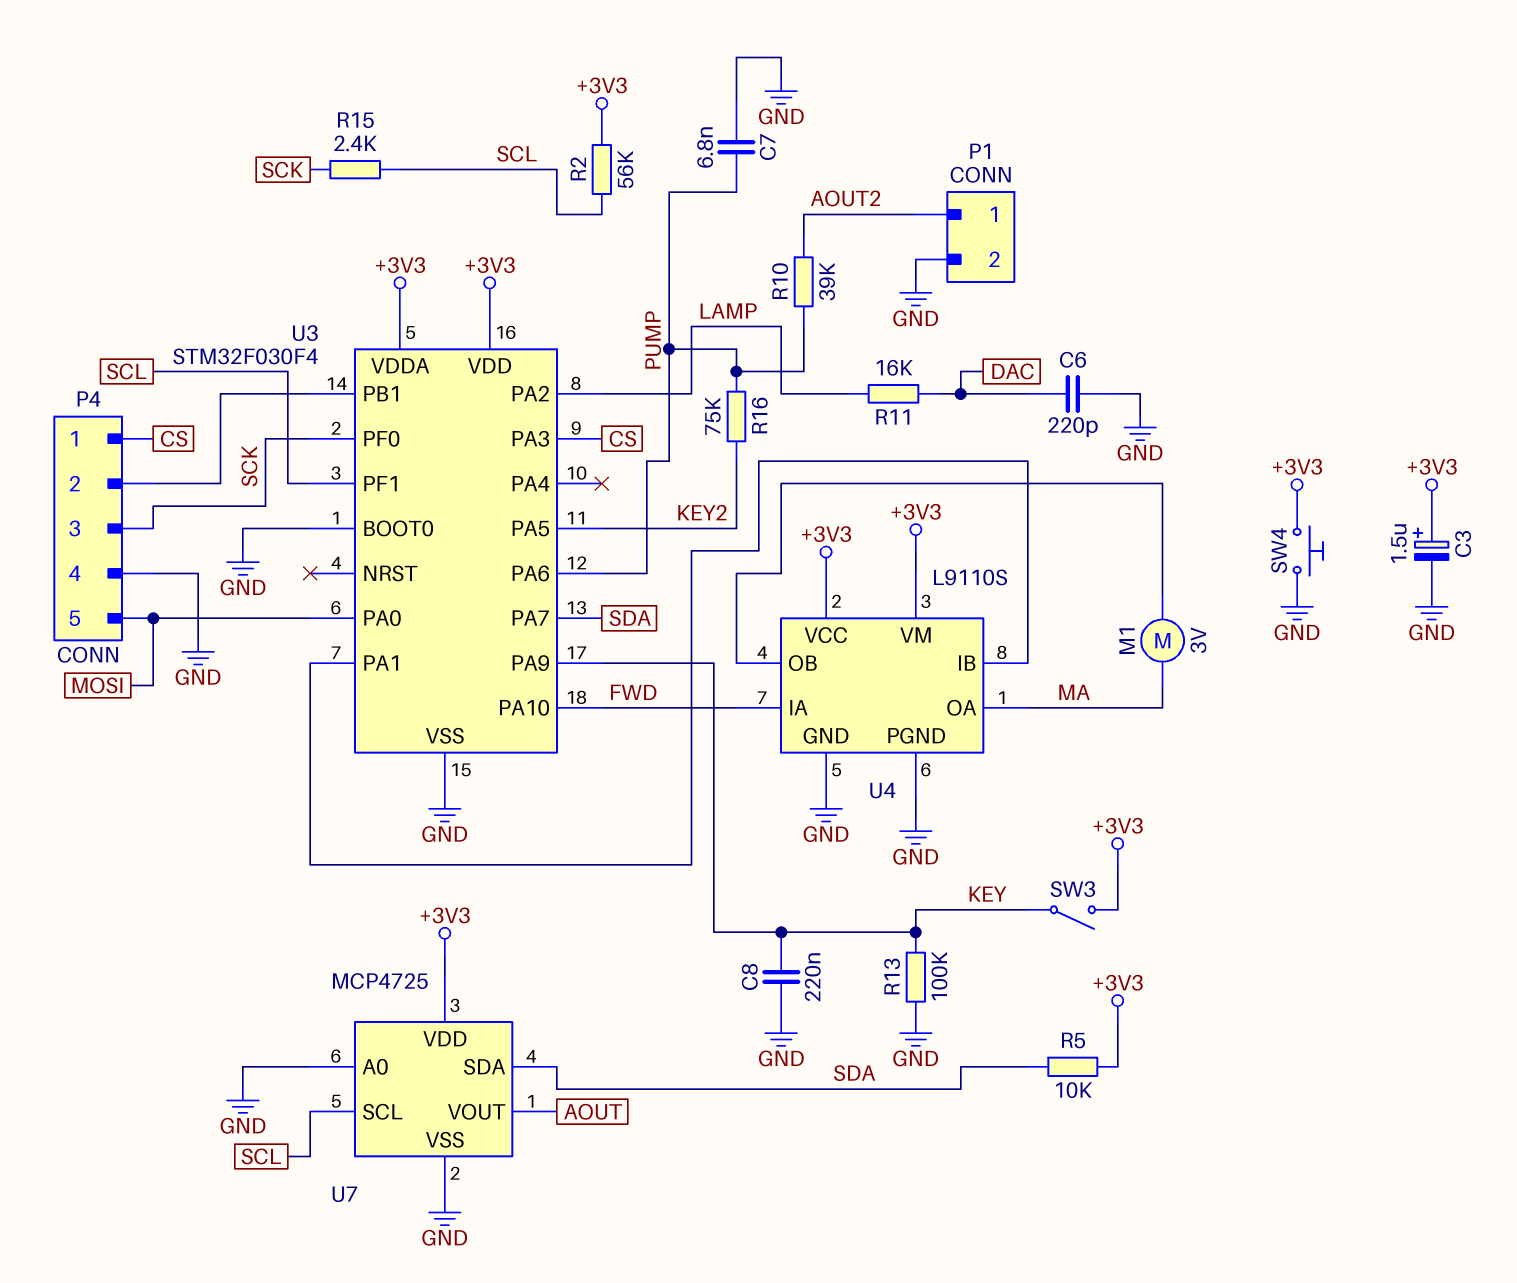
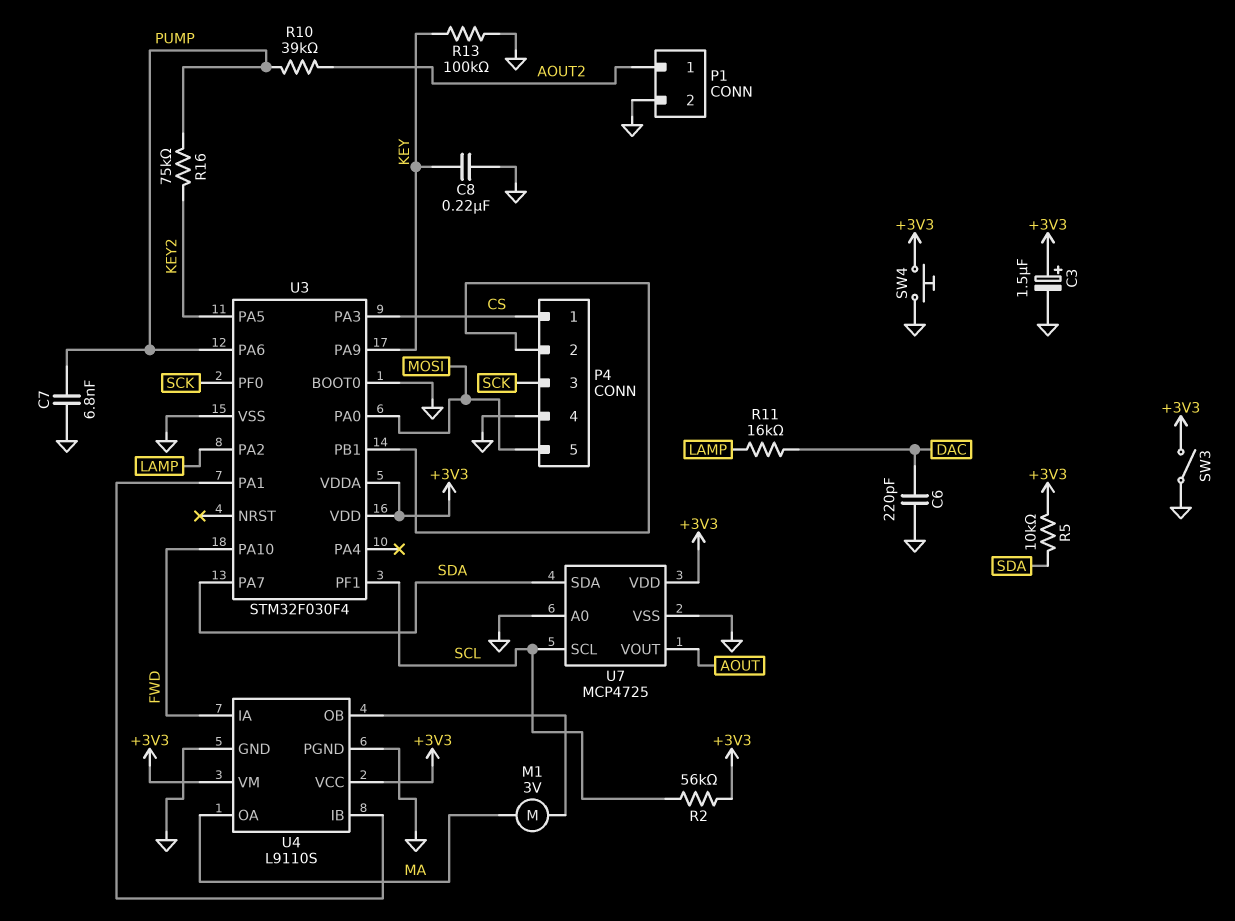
R15: 2.4k (SCK, SCL) -> none
SW3: switch (+3V3, KEY) -> switch (+3V3, GND)

